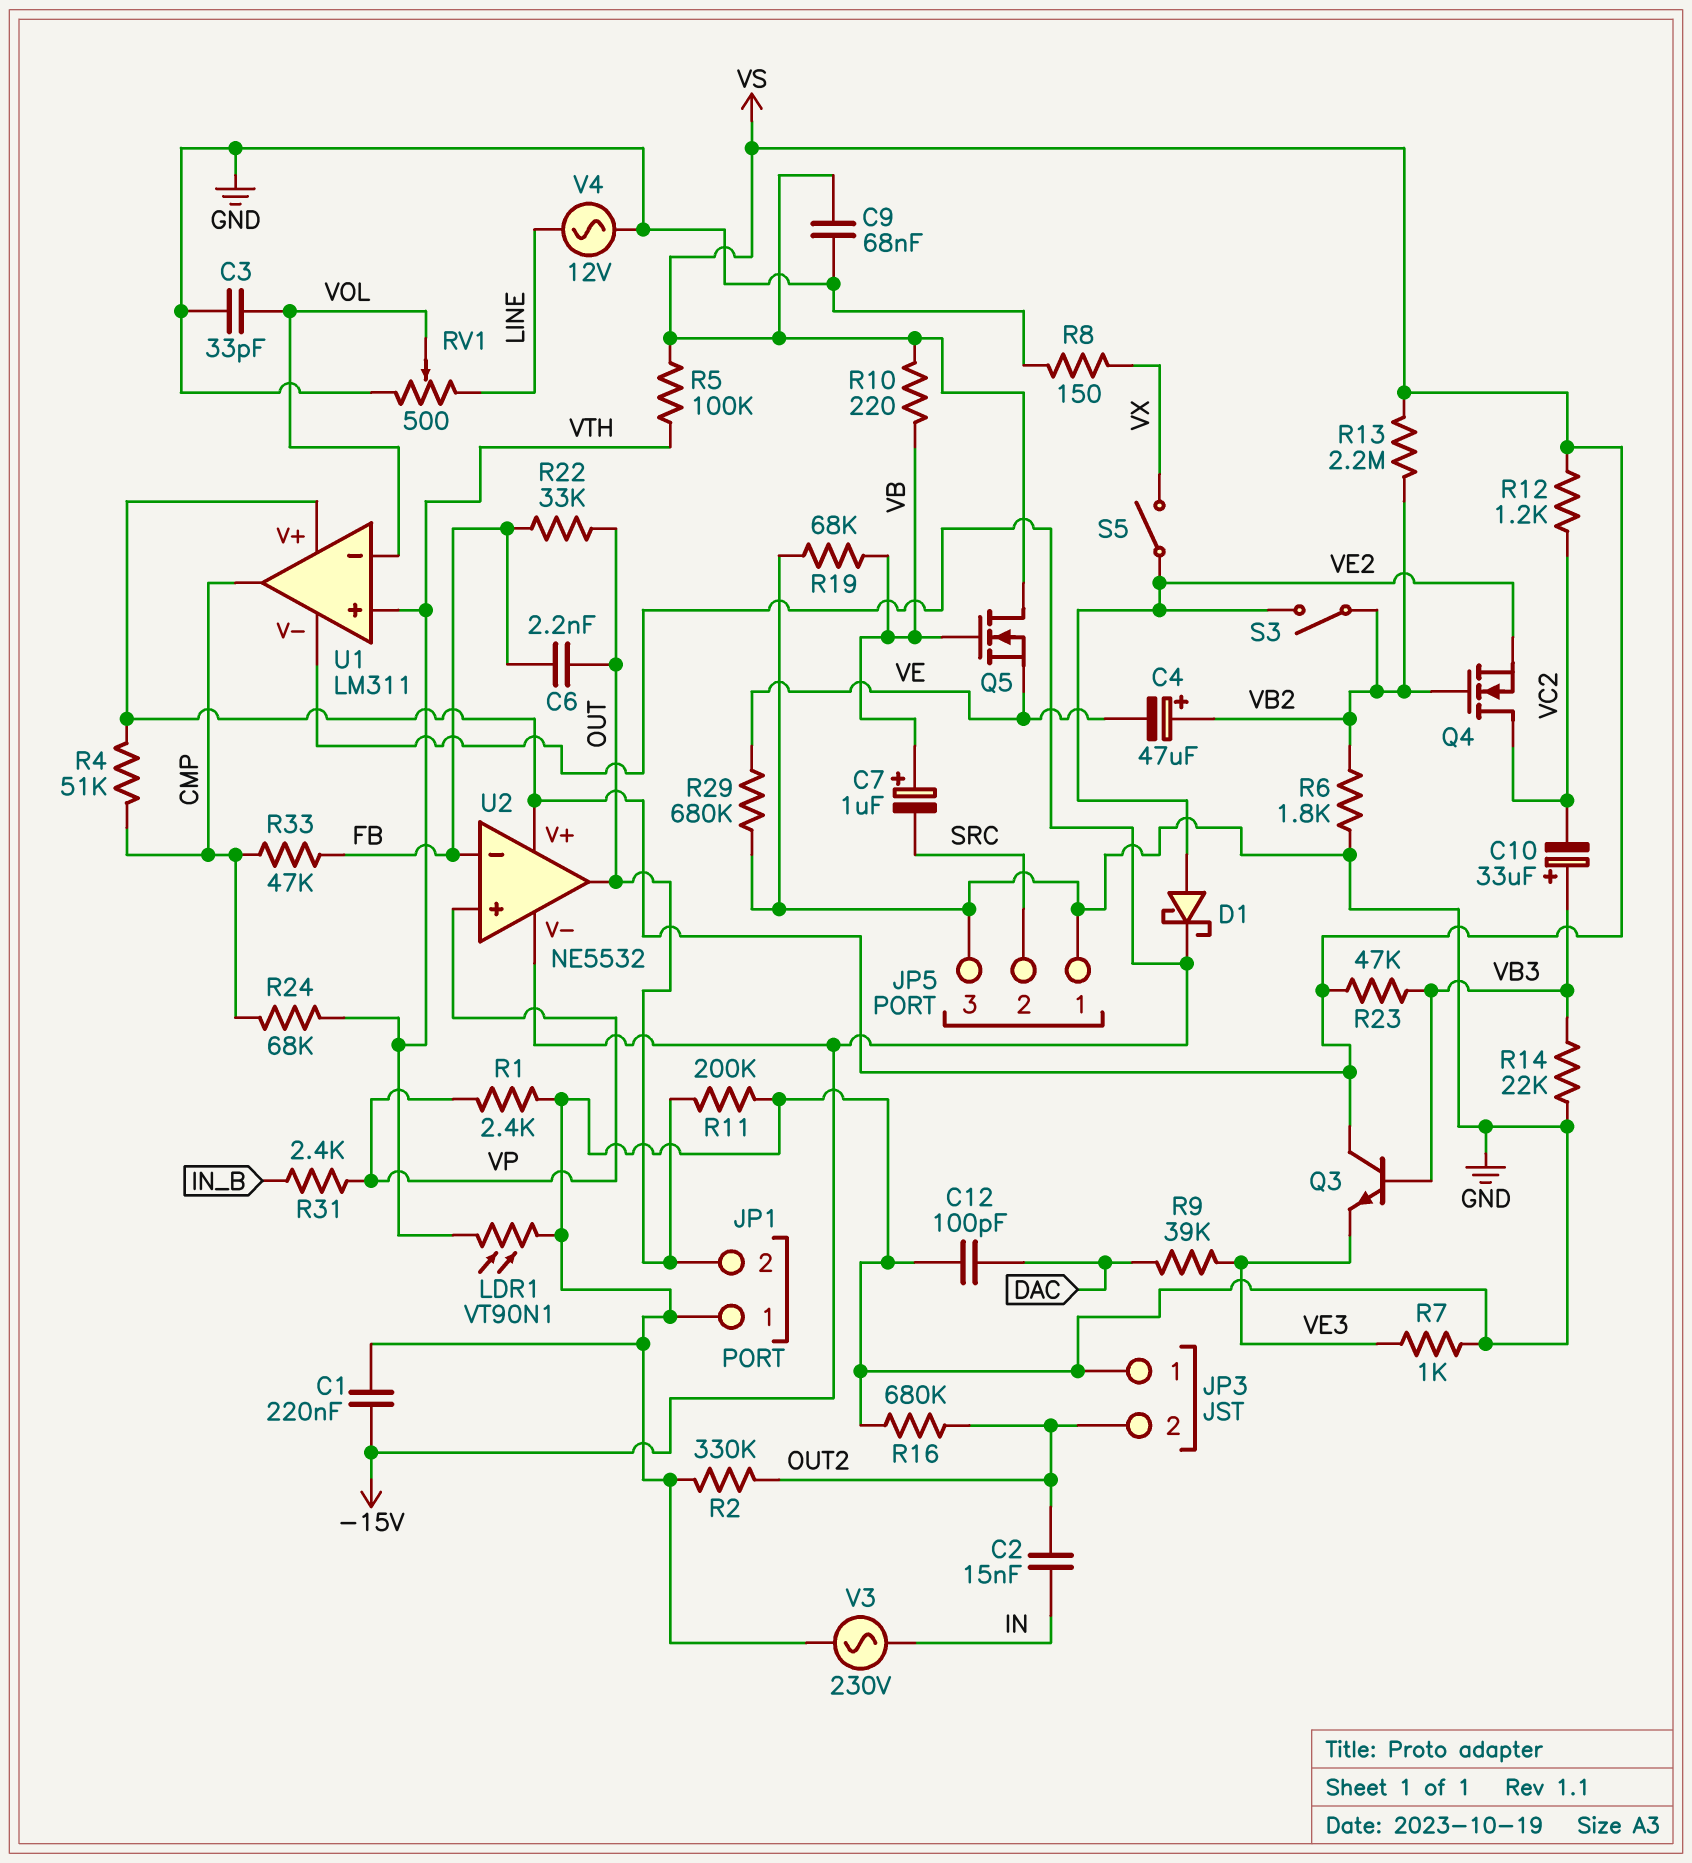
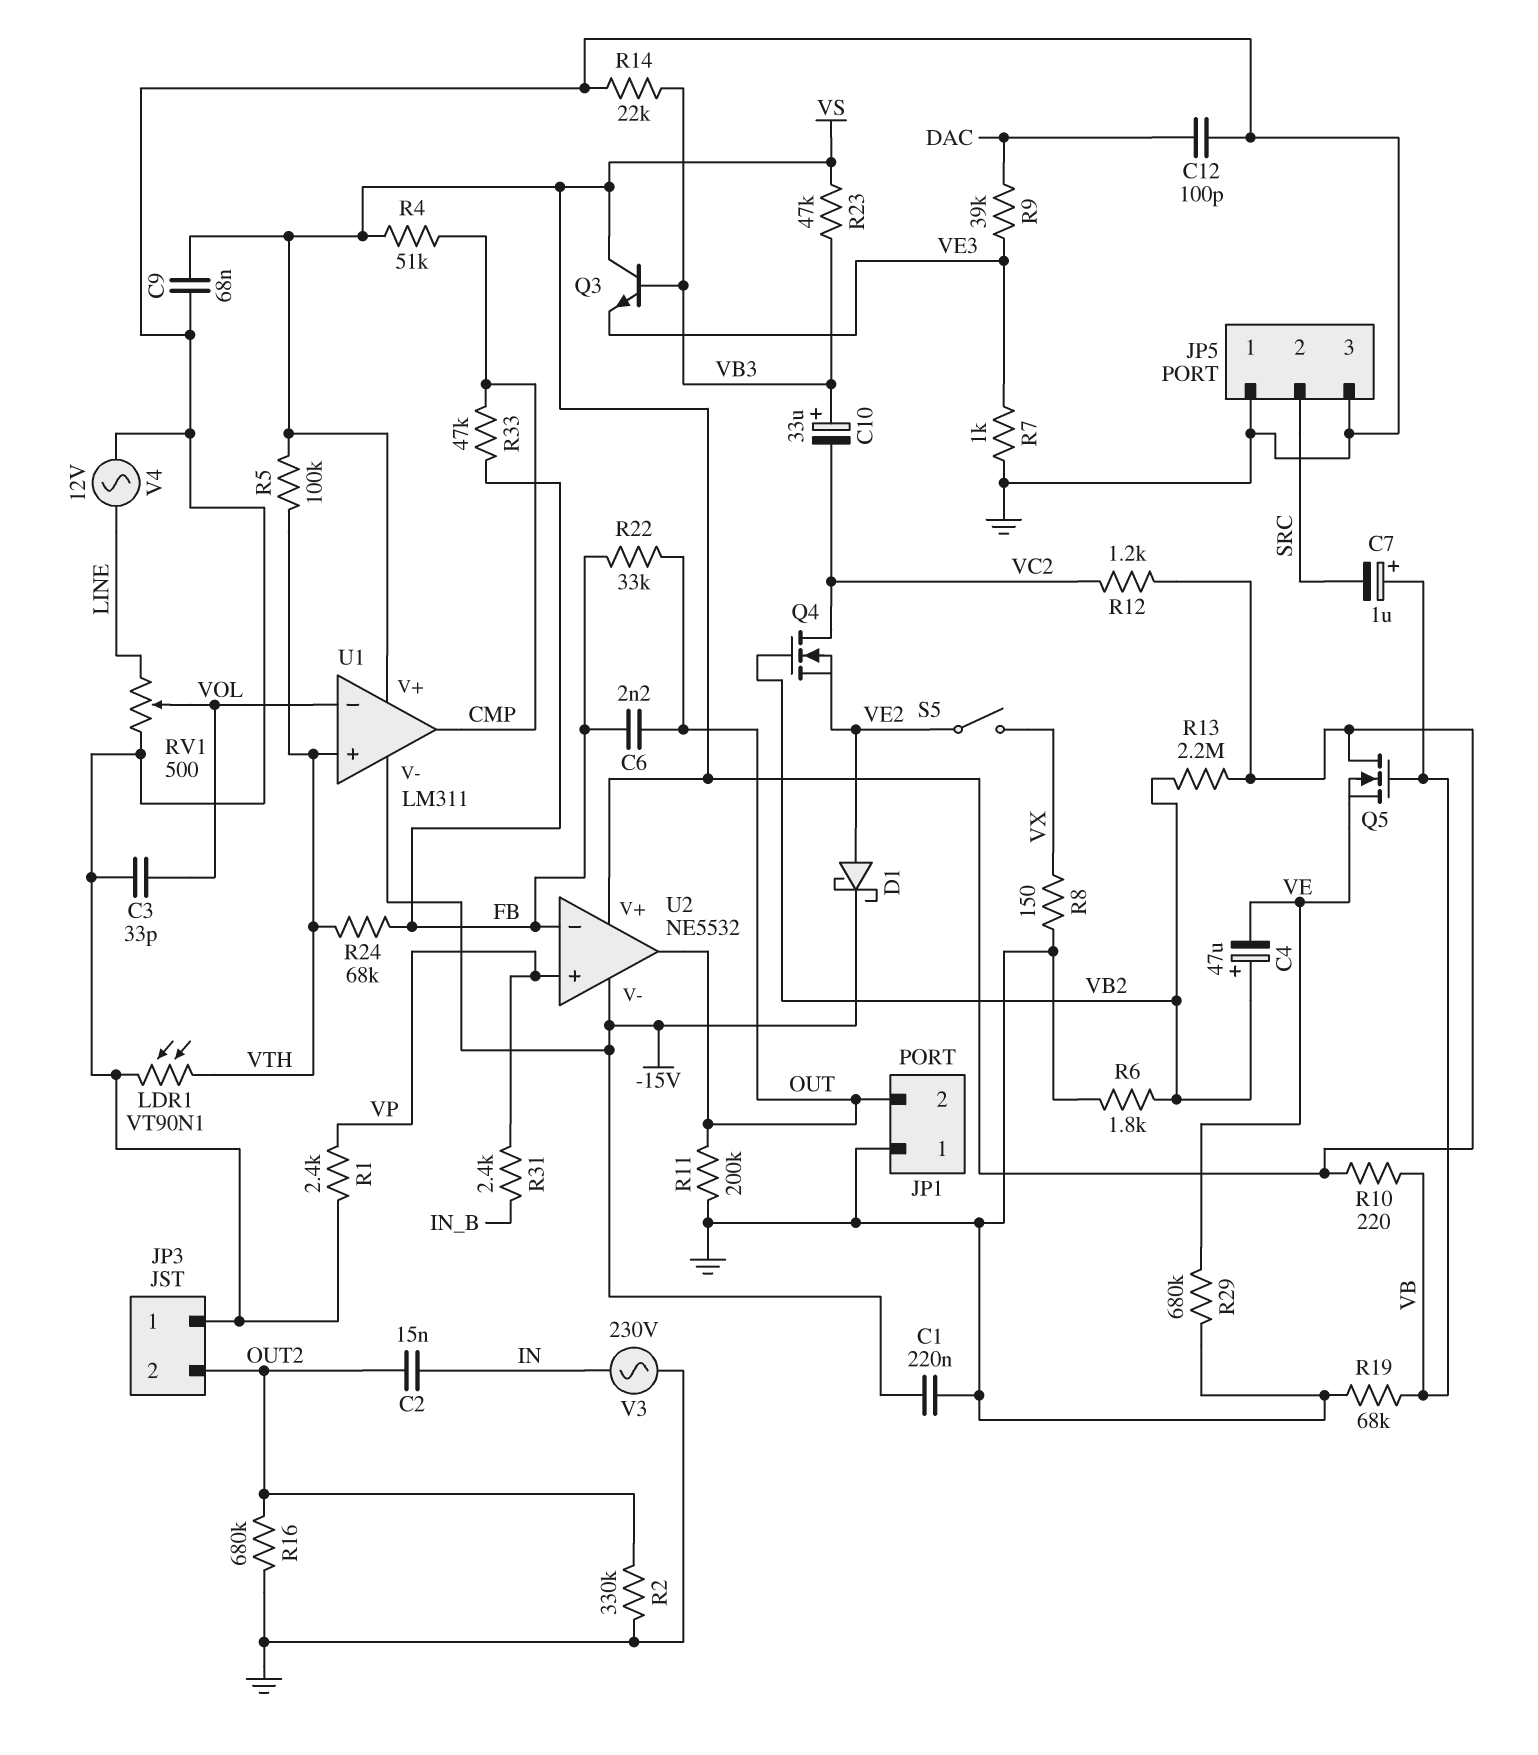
R24: 68k (CMP, VTH) -> 68k (FB, VTH)
S3: switch (VB2, VE2) -> none

